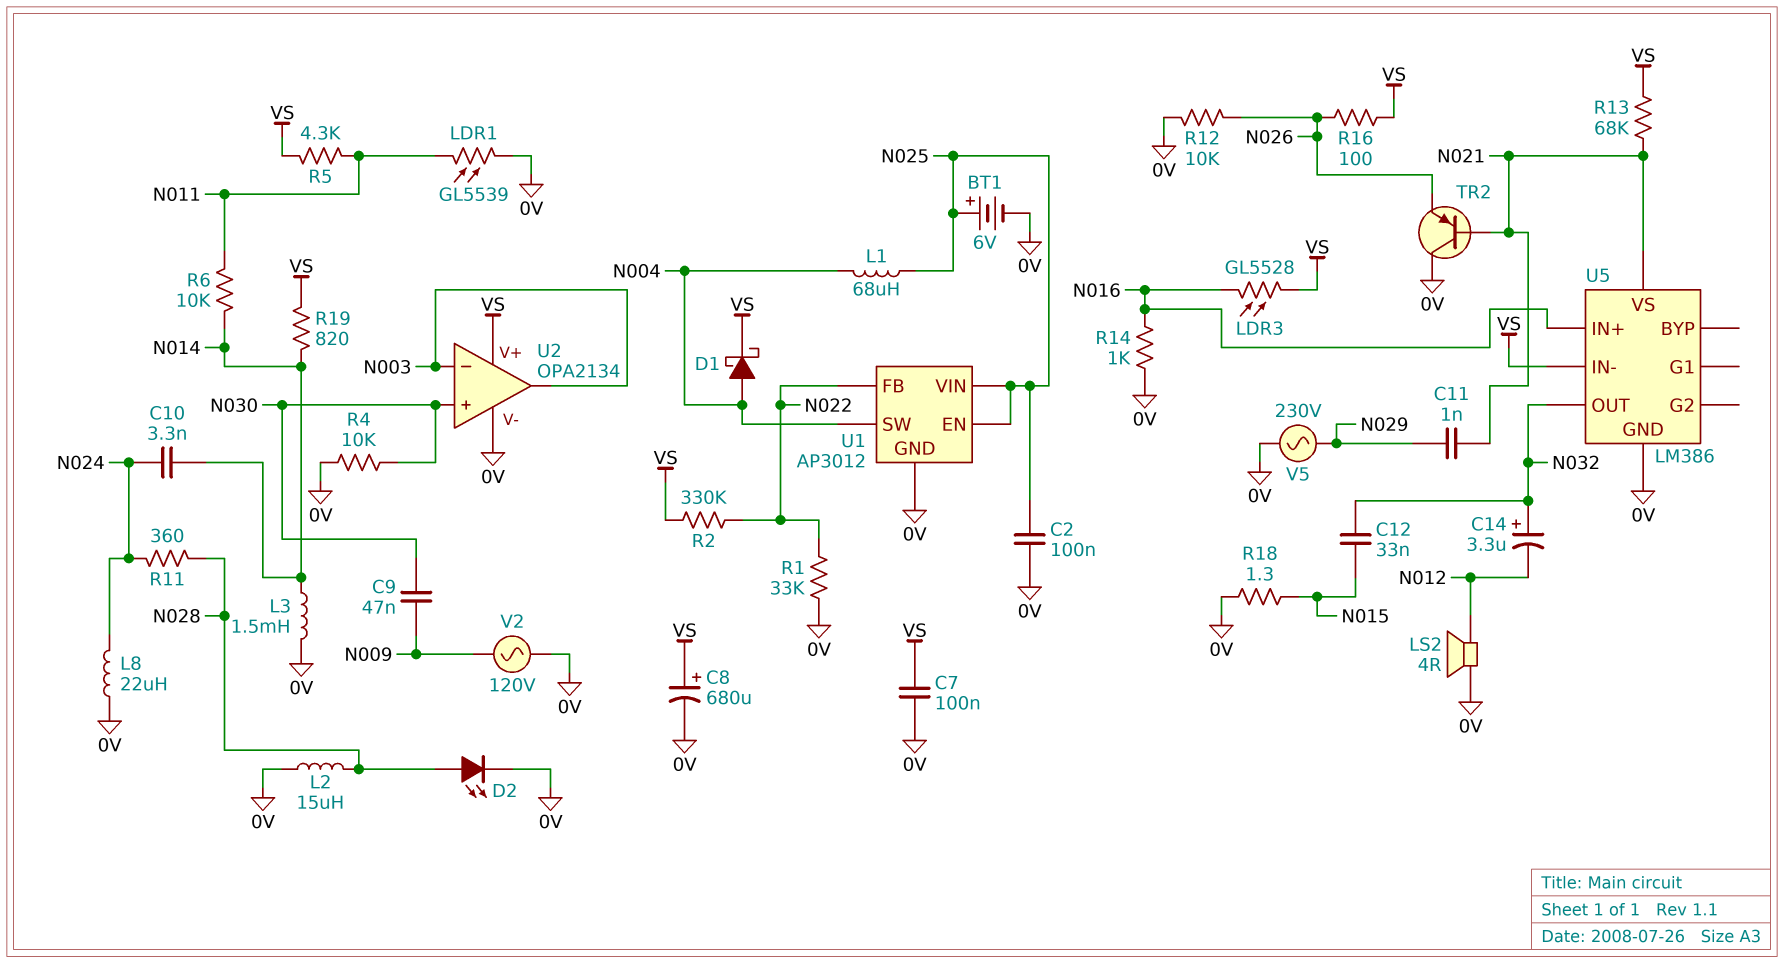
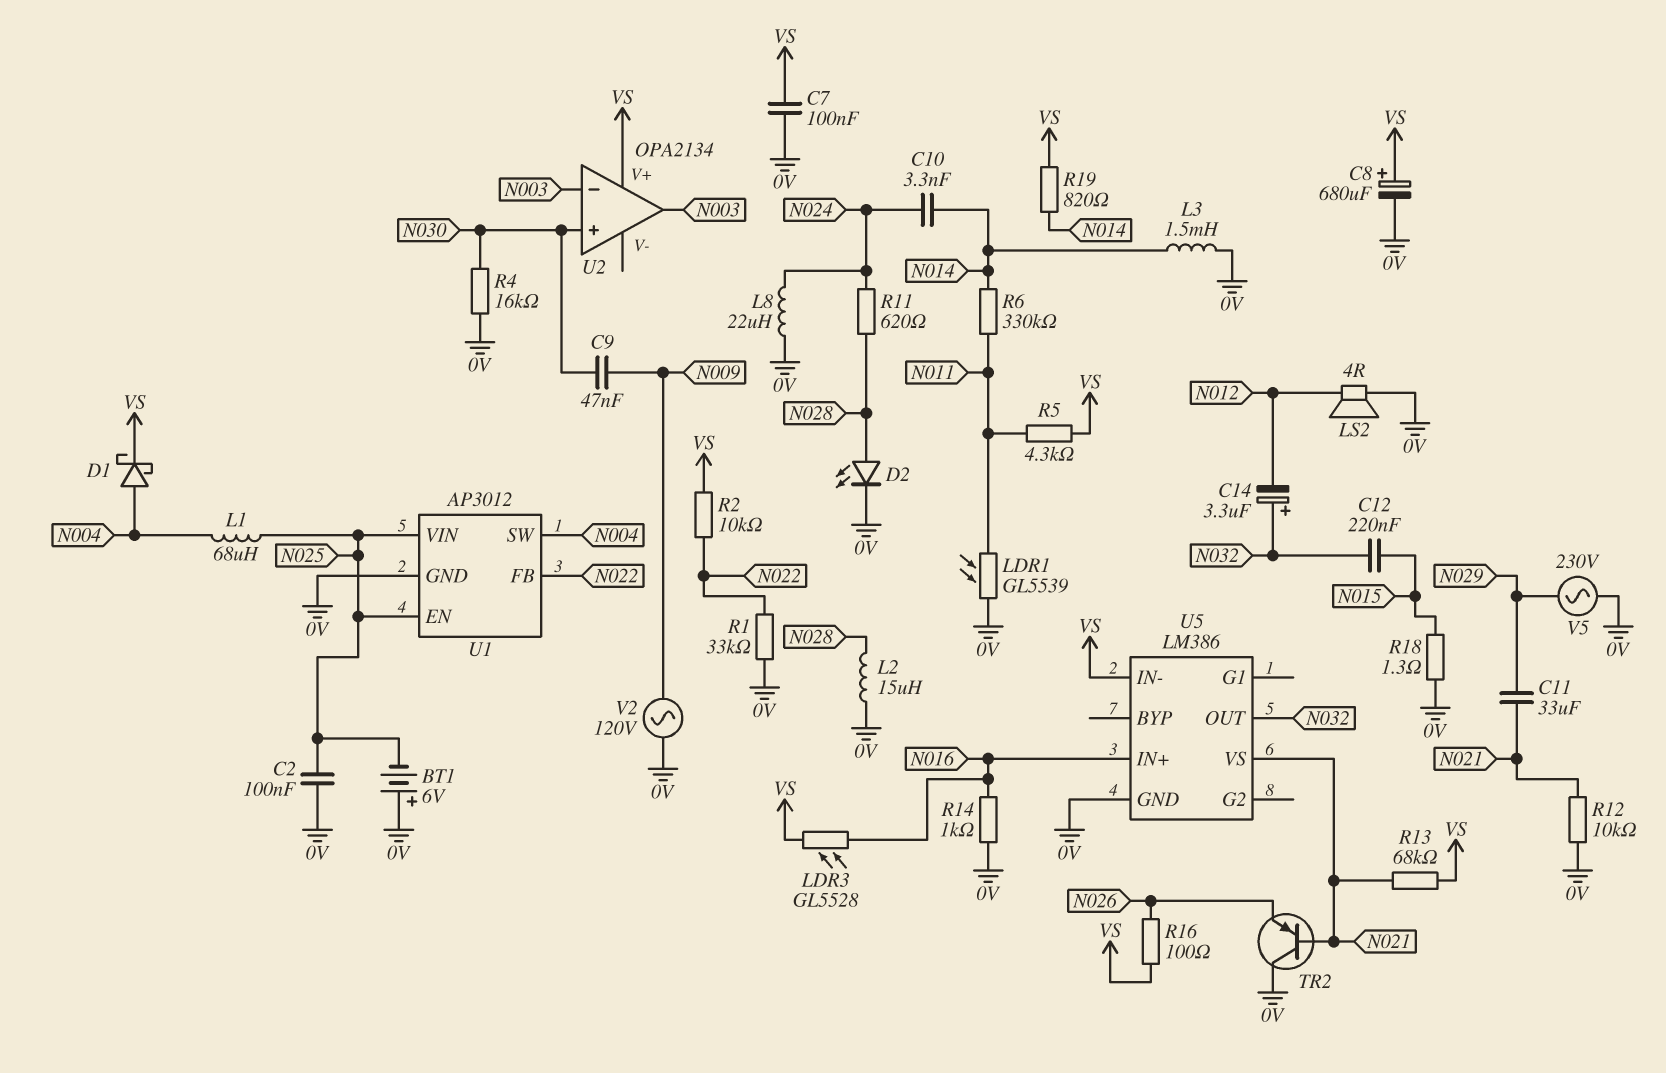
BT1: 6V (plus N025, minus 0V) -> 6V (plus 0V, minus N025)
C11: 1nF (N021, N029) -> 33uF (N021, N029)
C12: 33nF (N015, N032) -> 220nF (N015, N032)
R2: 330k (N022, VS) -> 10k (N022, VS)
R4: 10k (0V, N030) -> 16k (0V, N030)
R6: 10k (N011, N014) -> 330k (N011, N014)
R11: 360 (N024, N028) -> 620 (N024, N028)
R12: 10k (0V, N026) -> 10k (0V, N021)
U2 pin V-: 0V -> none

